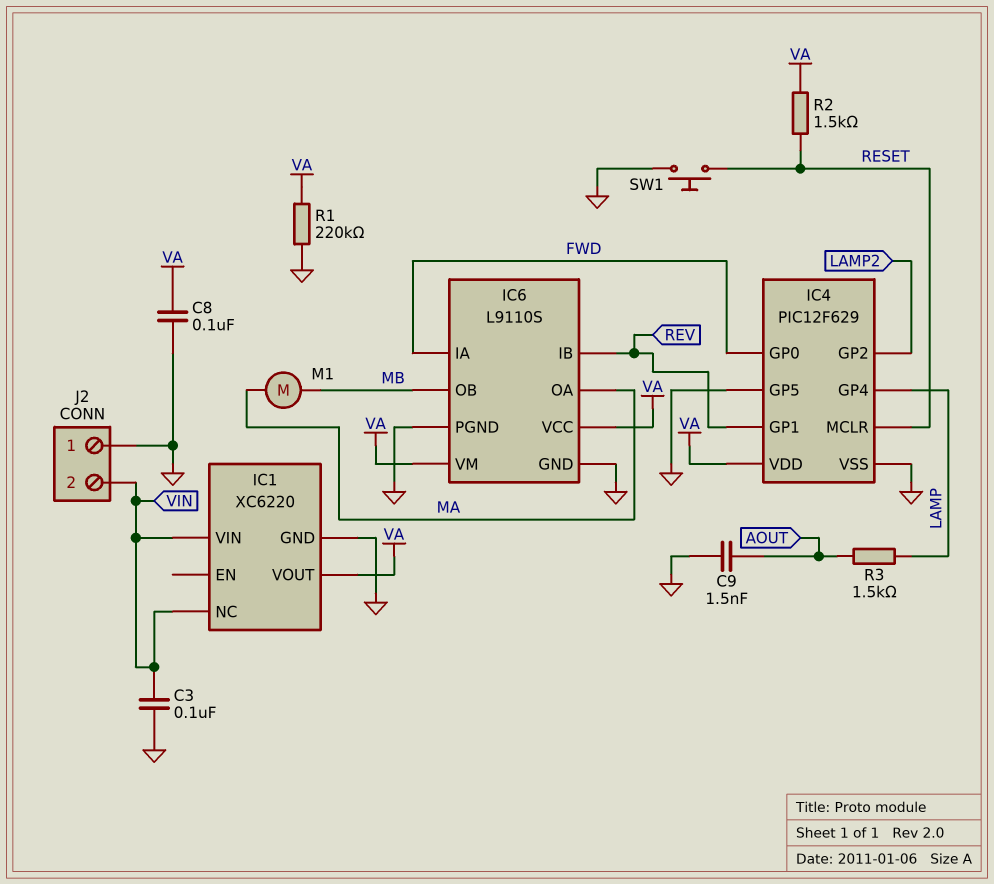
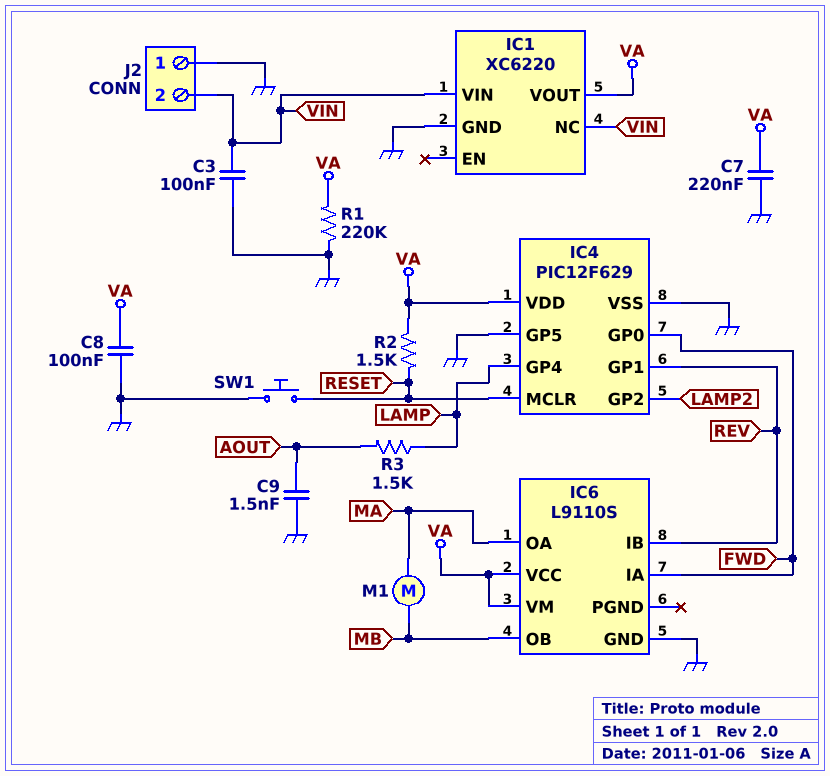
C7: none -> 220nF (GND, VA)
IC6 pin PGND: GND -> none

